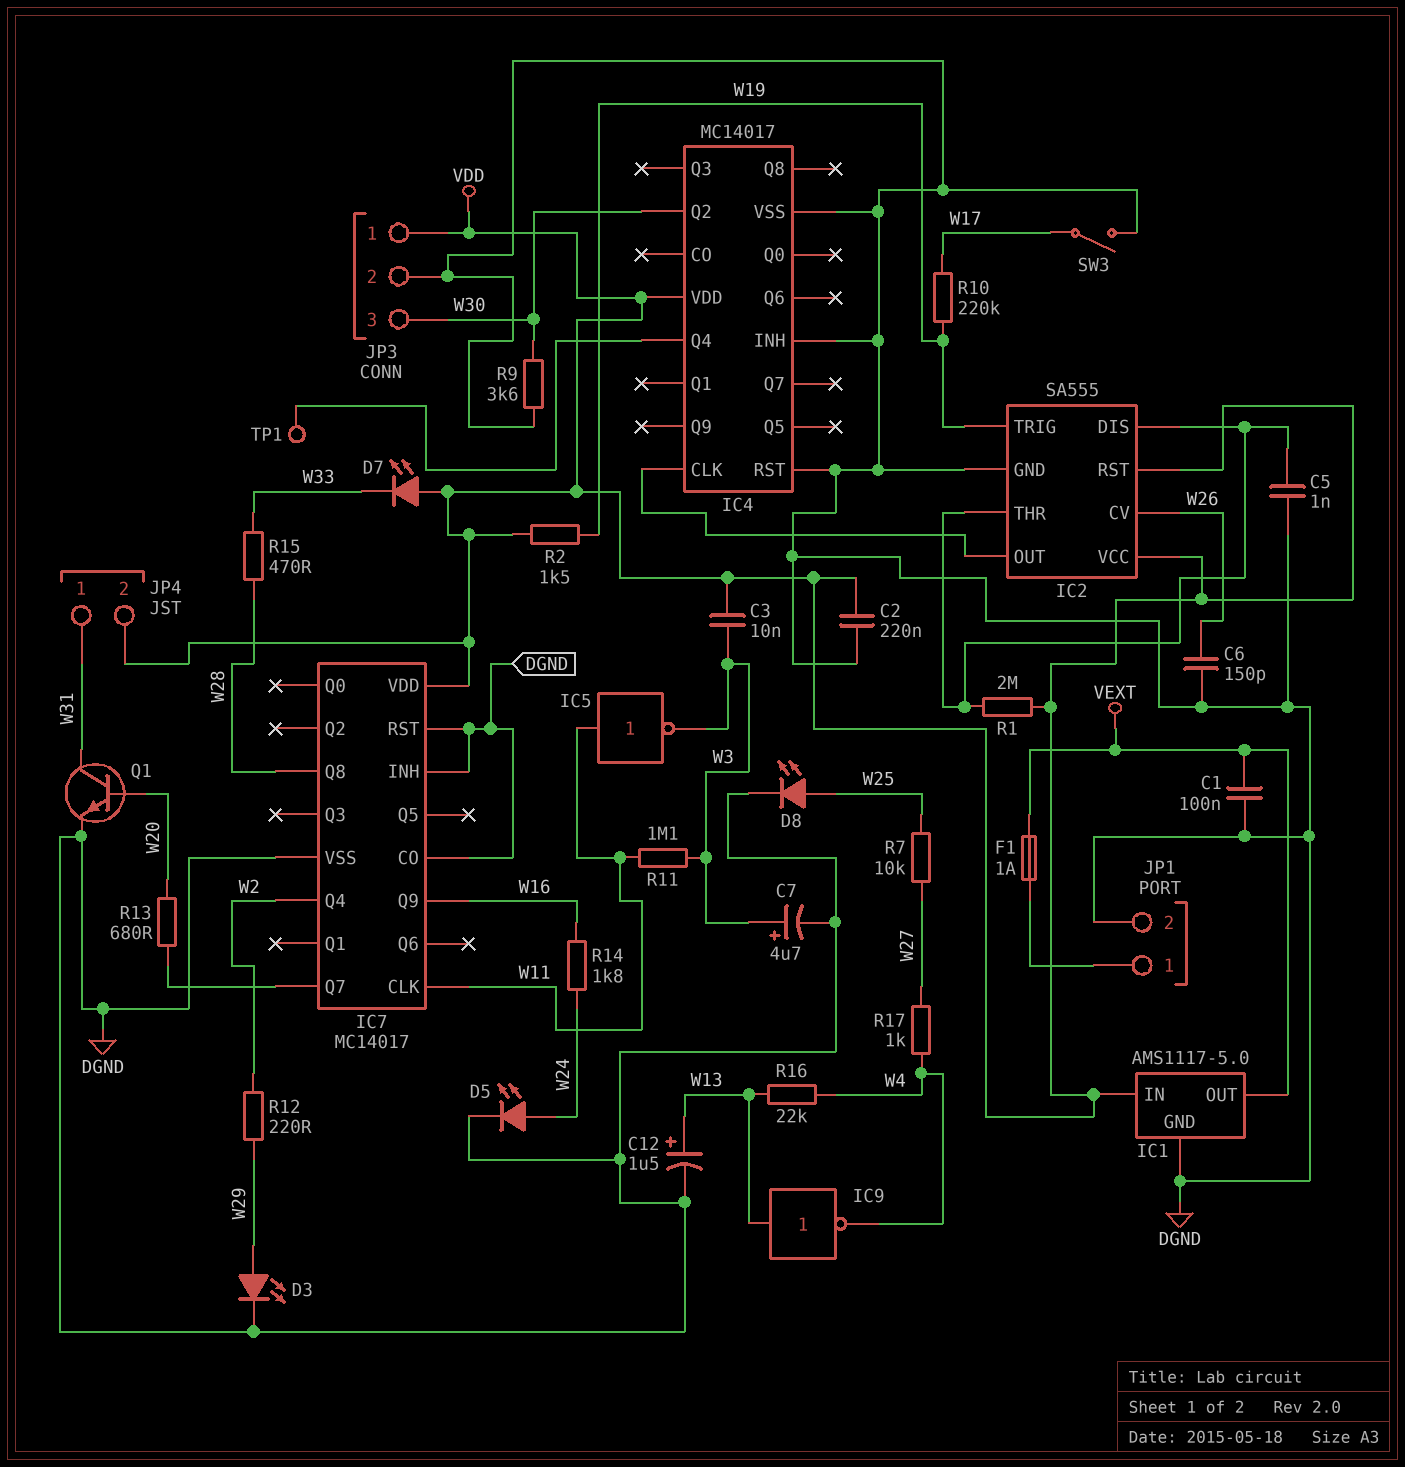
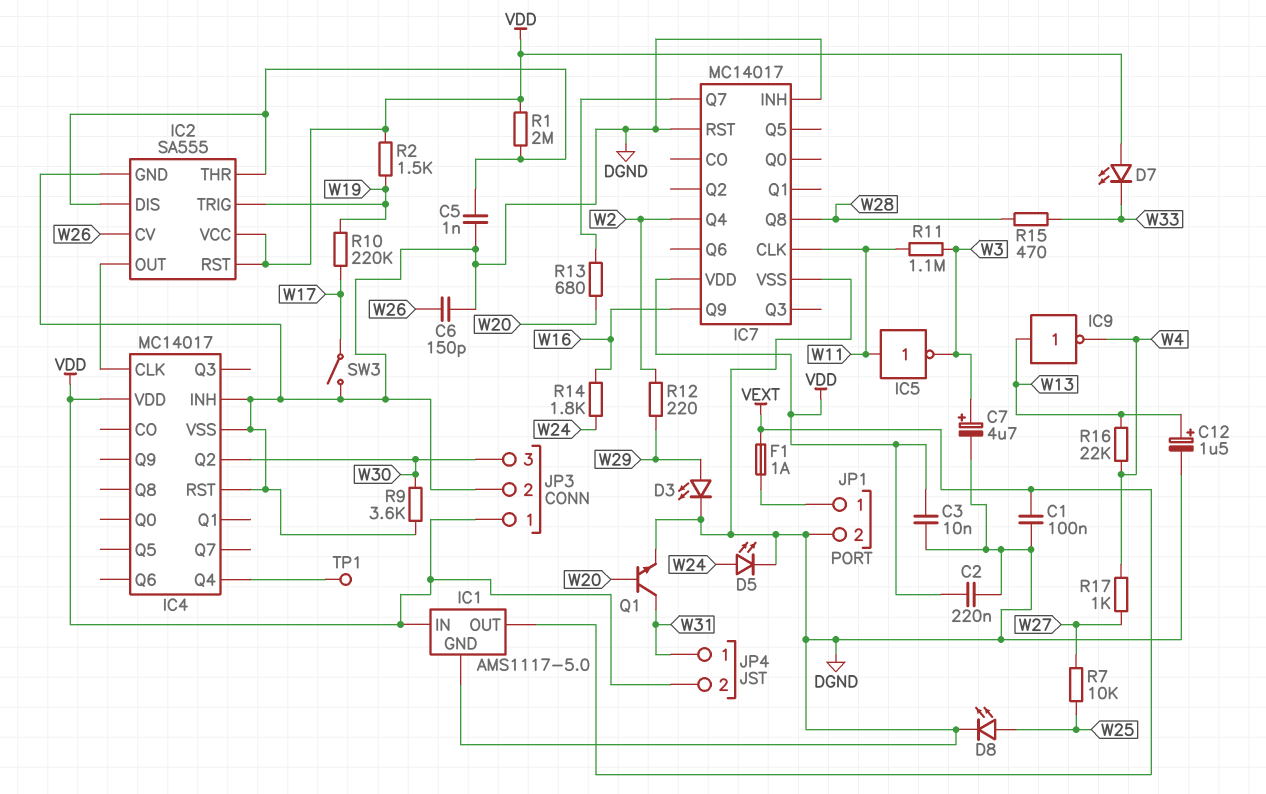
C3: 10nF (VDD, W3) -> 10nF (DGND, VDD)
IC7 pin CO: DGND -> none

